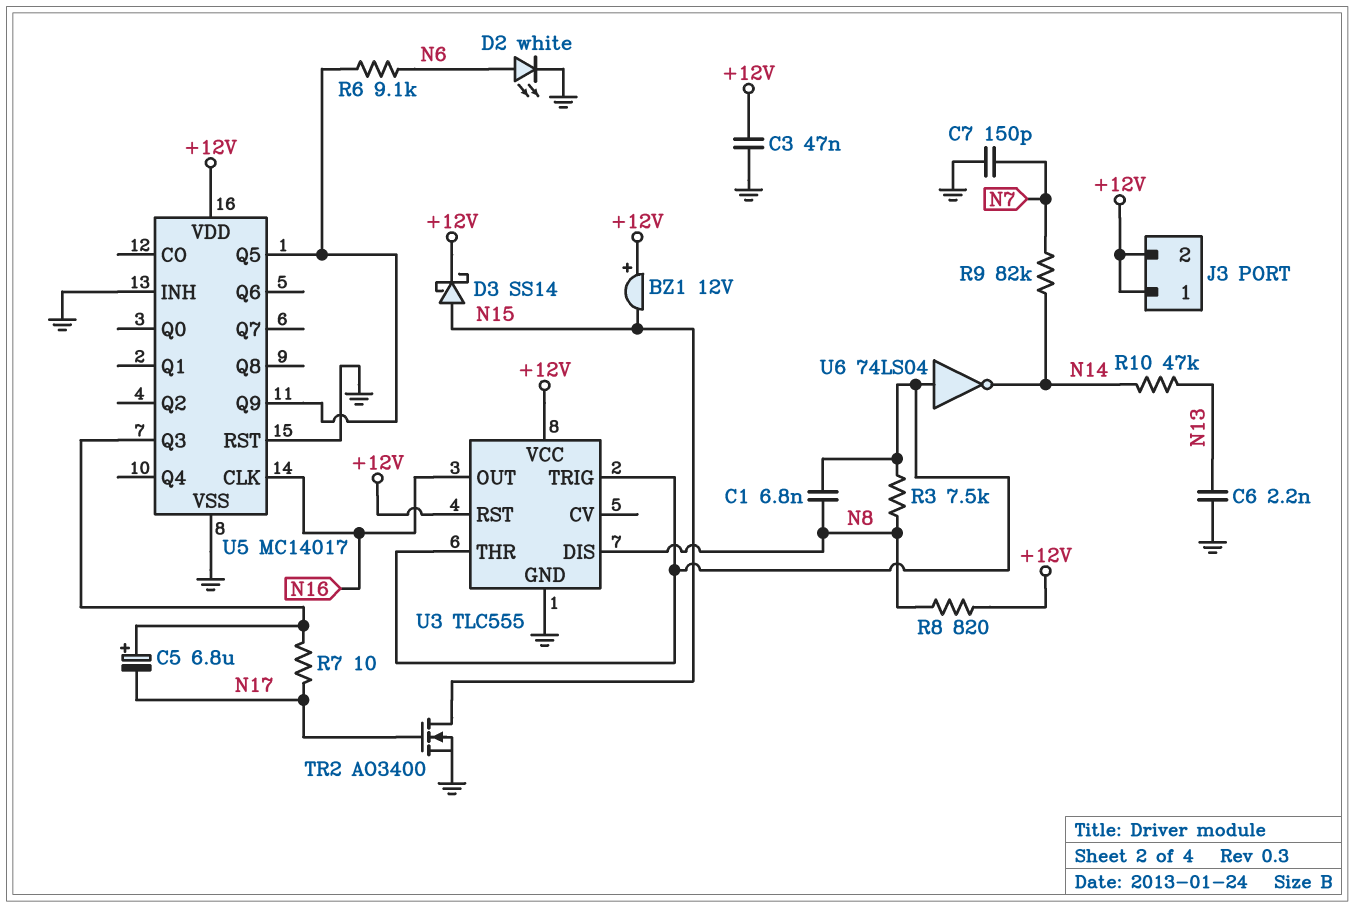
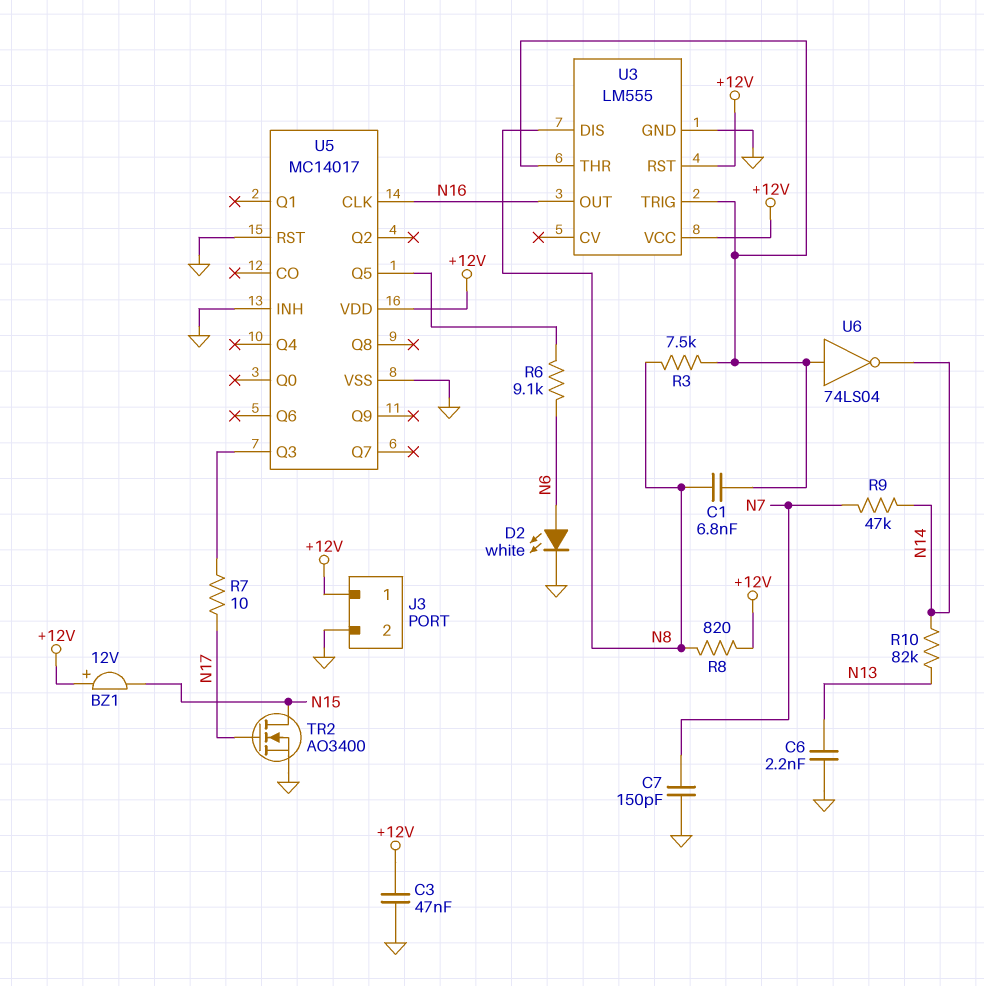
C5: 6.8uF (plus U5/Q3, minus N17) -> none
D3: schottky SS14 (A N15, K +12V) -> none
J3 pin 2: +12V -> GND
R9: 82k (N7, N14) -> 47k (N7, N14)
R10: 47k (N13, N14) -> 82k (N13, N14)
U3: TLC555 -> LM555
U5 pin Q9: U5/Q5 -> none

